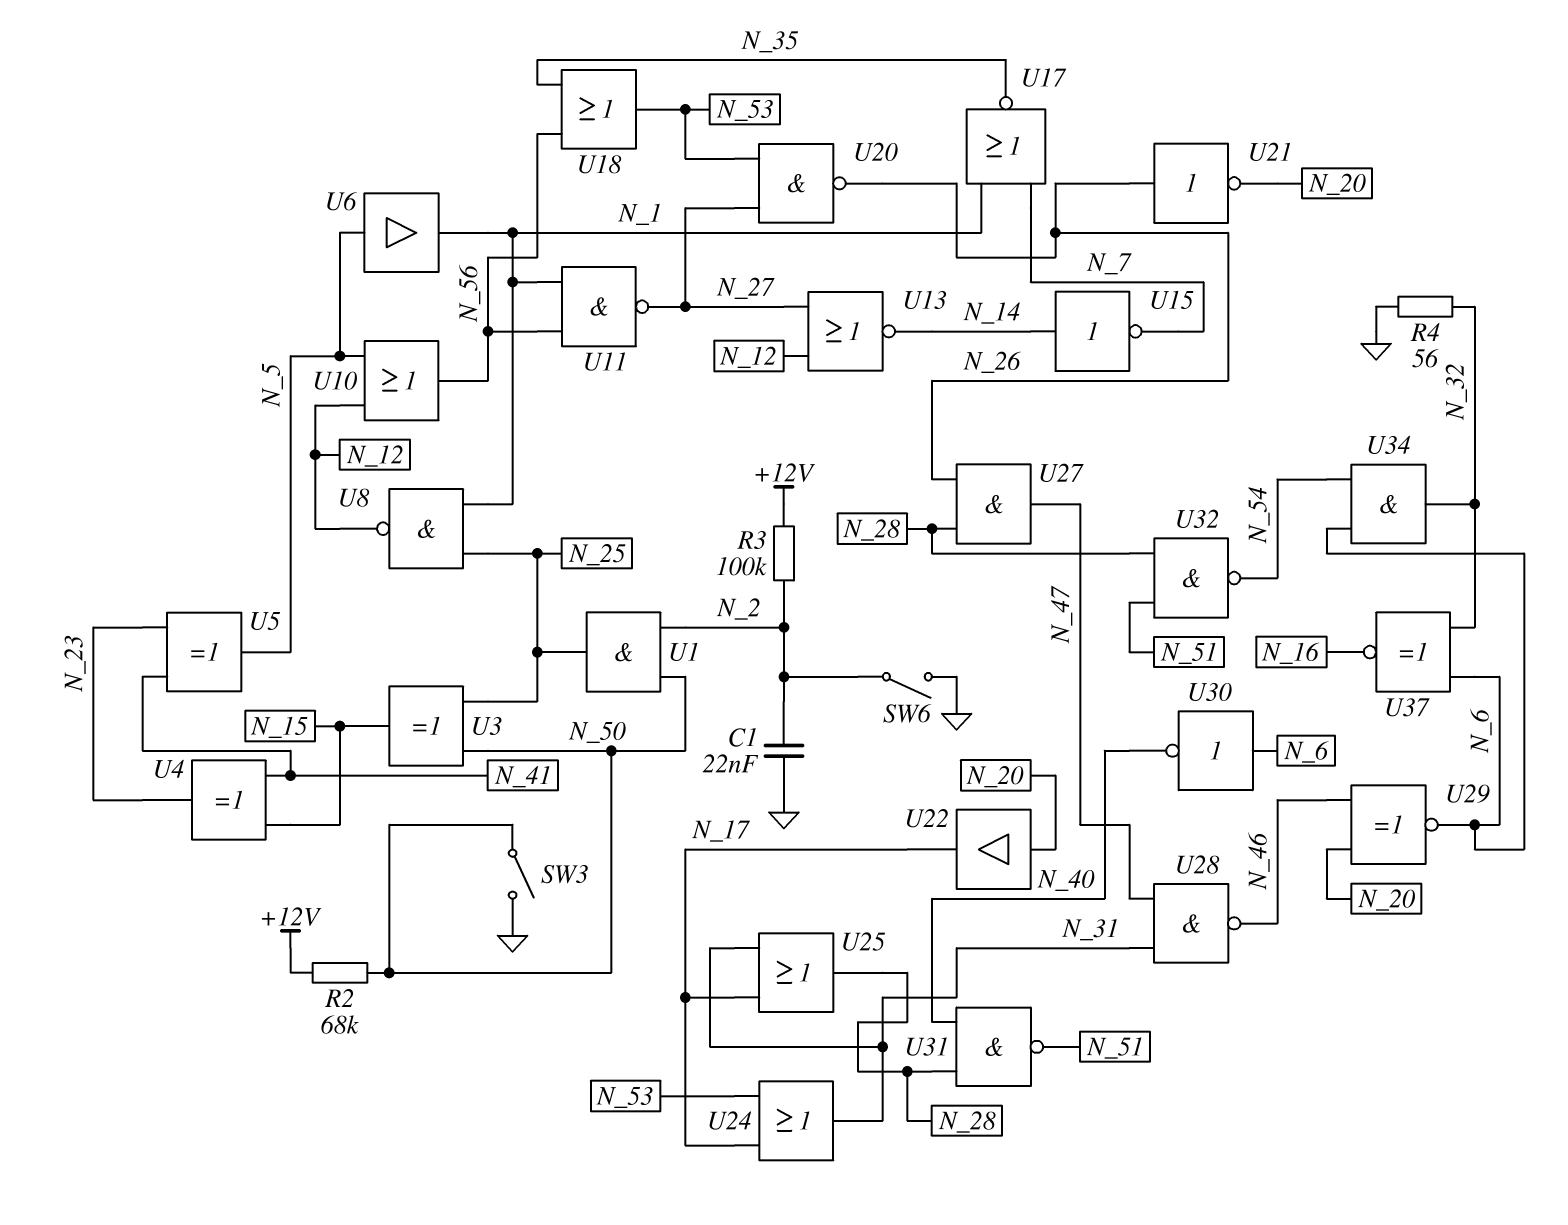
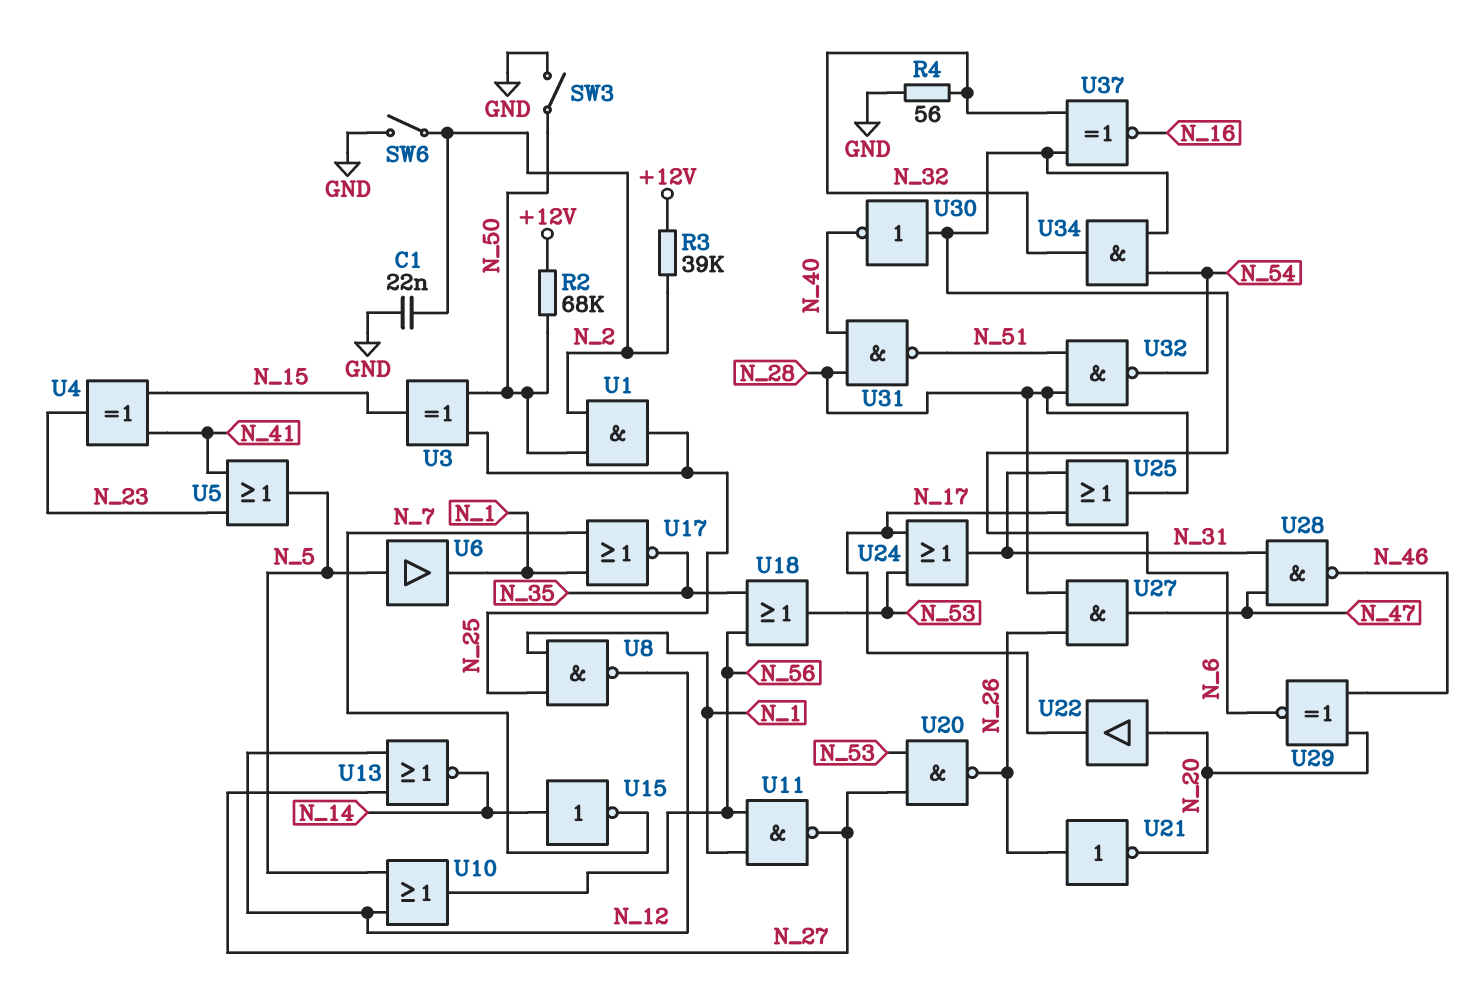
R3: 100k (+12V, N_2) -> 39k (+12V, N_2)
U5: XOR (in N_23, in N_41, out N_5) -> OR (in N_23, in N_41, out N_5)

